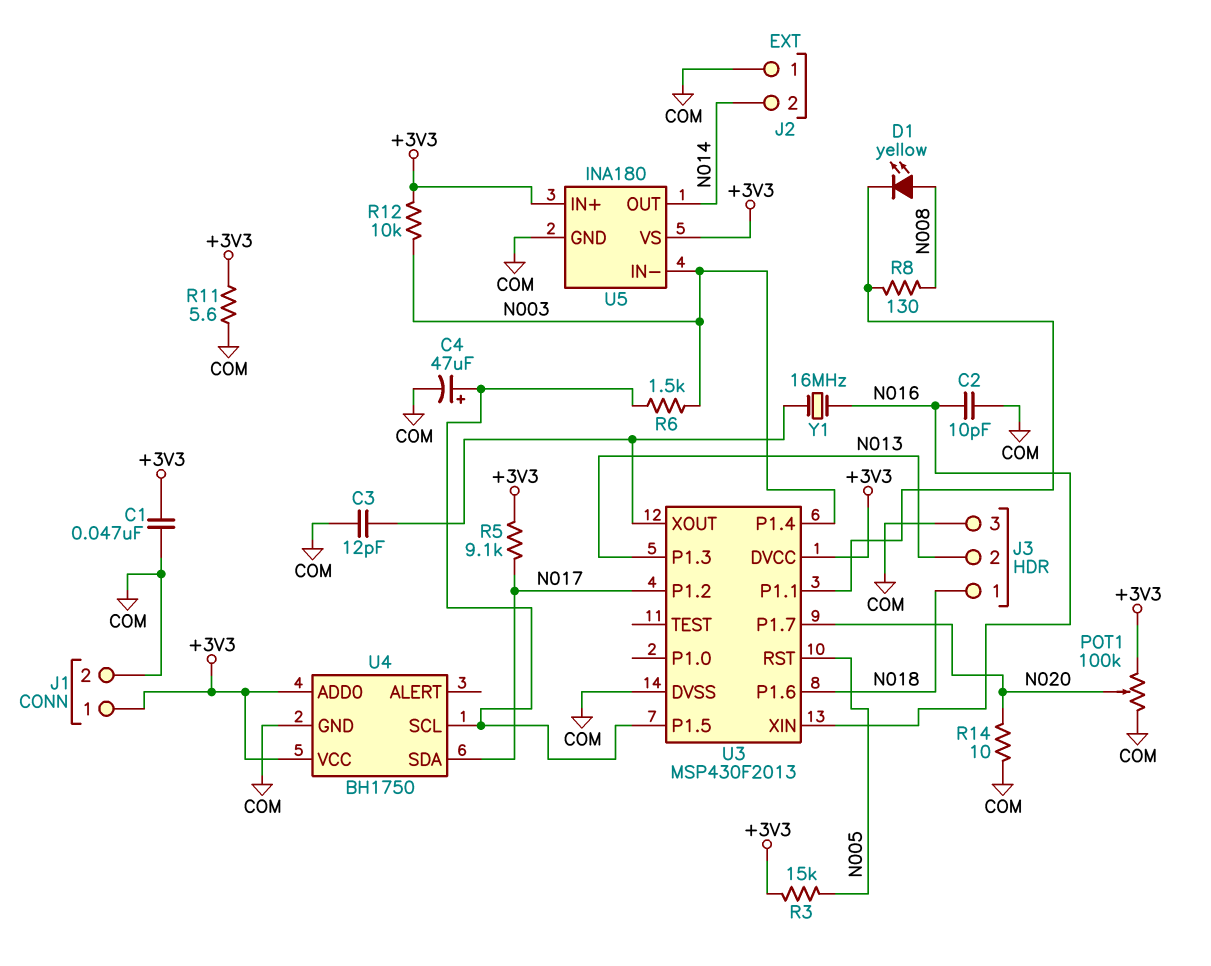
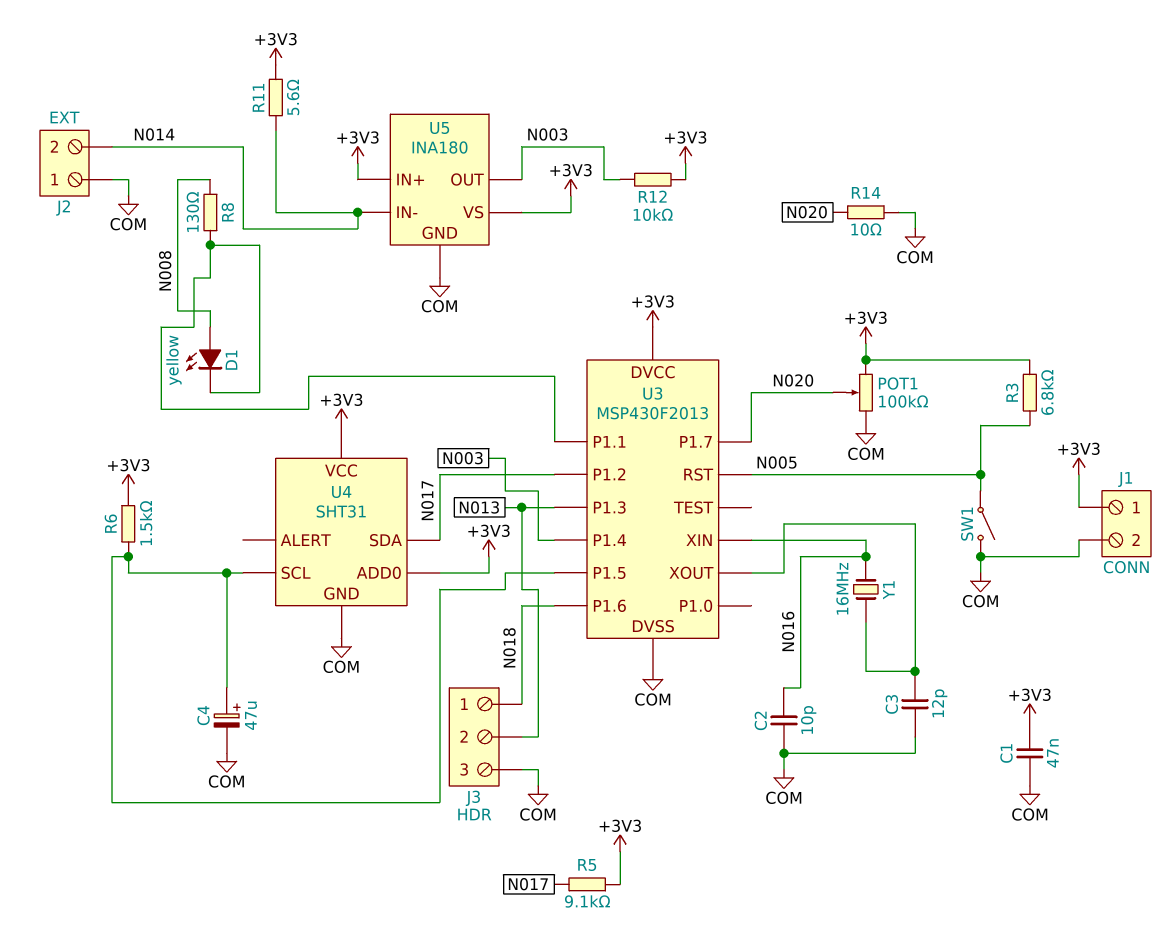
R3: 15k (+3V3, N005) -> 6.8k (+3V3, N005)
R6: 1.5k (N003, U3/P1.5) -> 1.5k (+3V3, U3/P1.5)
R11: 5.6 (+3V3, COM) -> 5.6 (+3V3, N014)
SW1: none -> switch (COM, N005)
U4: BH1750 -> SHT31
U5 pin IN-: N003 -> N014
U5 pin OUT: N014 -> N003

